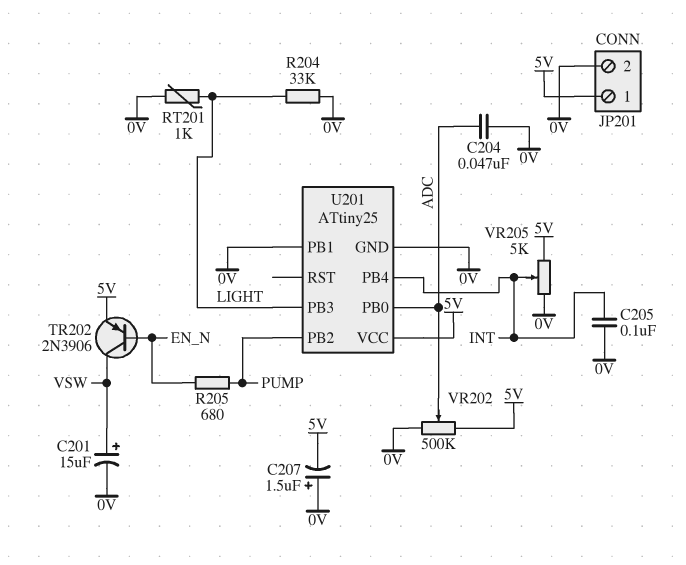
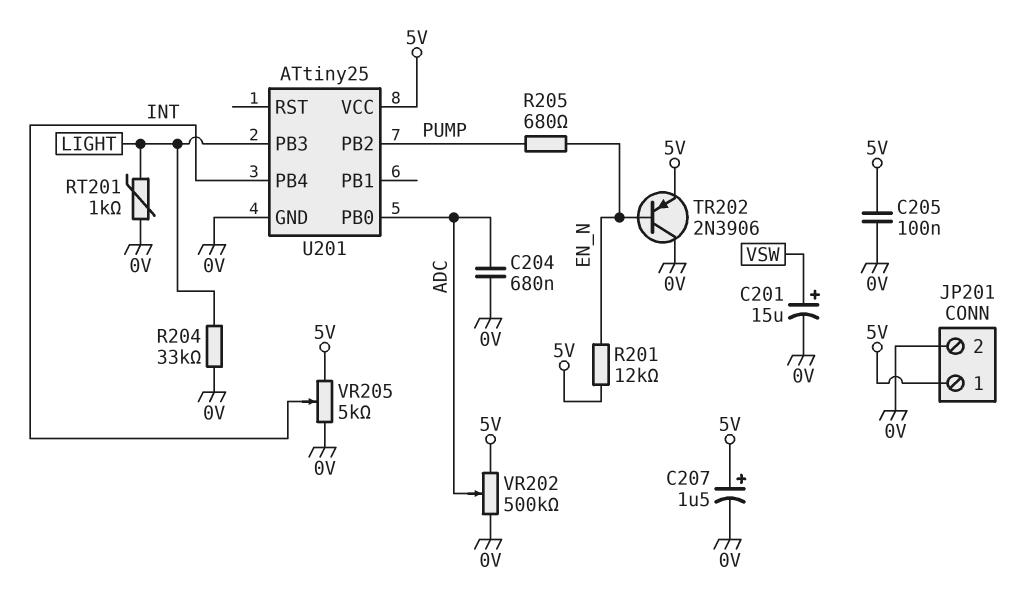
C204: 47nF (0V, ADC) -> 680nF (0V, ADC)
C205: 100nF (0V, INT) -> 100nF (0V, 5V)
C207: 1.5uF (plus 0V, minus 5V) -> 1.5uF (plus 5V, minus 0V)
R201: none -> 12k (5V, EN_N)
TR202: PNP 2N3906 (B EN_N, C VSW, E 5V) -> PNP 2N3906 (B EN_N, C 0V, E 5V)
U201 pin PB1: 0V -> none

